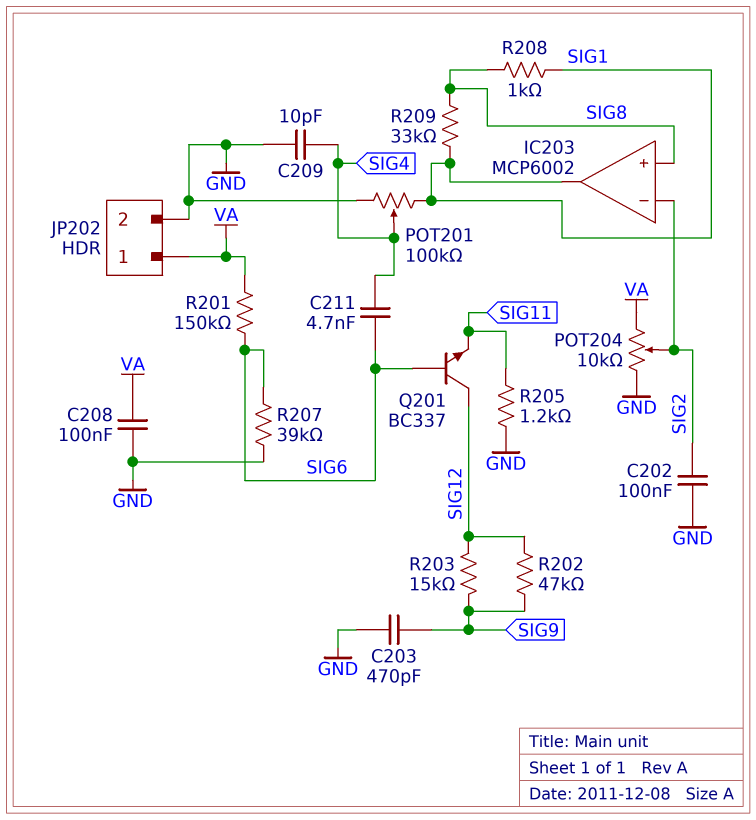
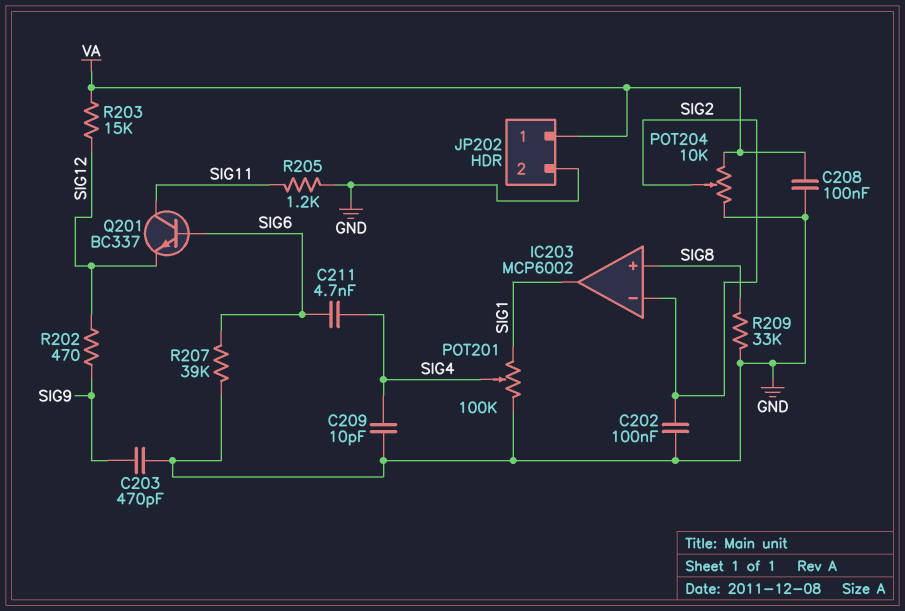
Q201: NPN BC337 (B SIG6, C SIG12, E SIG11) -> NPN BC337 (B SIG6, C SIG11, E SIG12)
R201: 150k (SIG6, VA) -> none
R202: 47k (SIG9, SIG12) -> 470 (SIG9, SIG12)
R203: 15k (SIG9, SIG12) -> 15k (SIG12, VA)
R208: 1k (SIG1, SIG8) -> none
R209: 33k (SIG1, SIG8) -> 33k (GND, SIG8)

